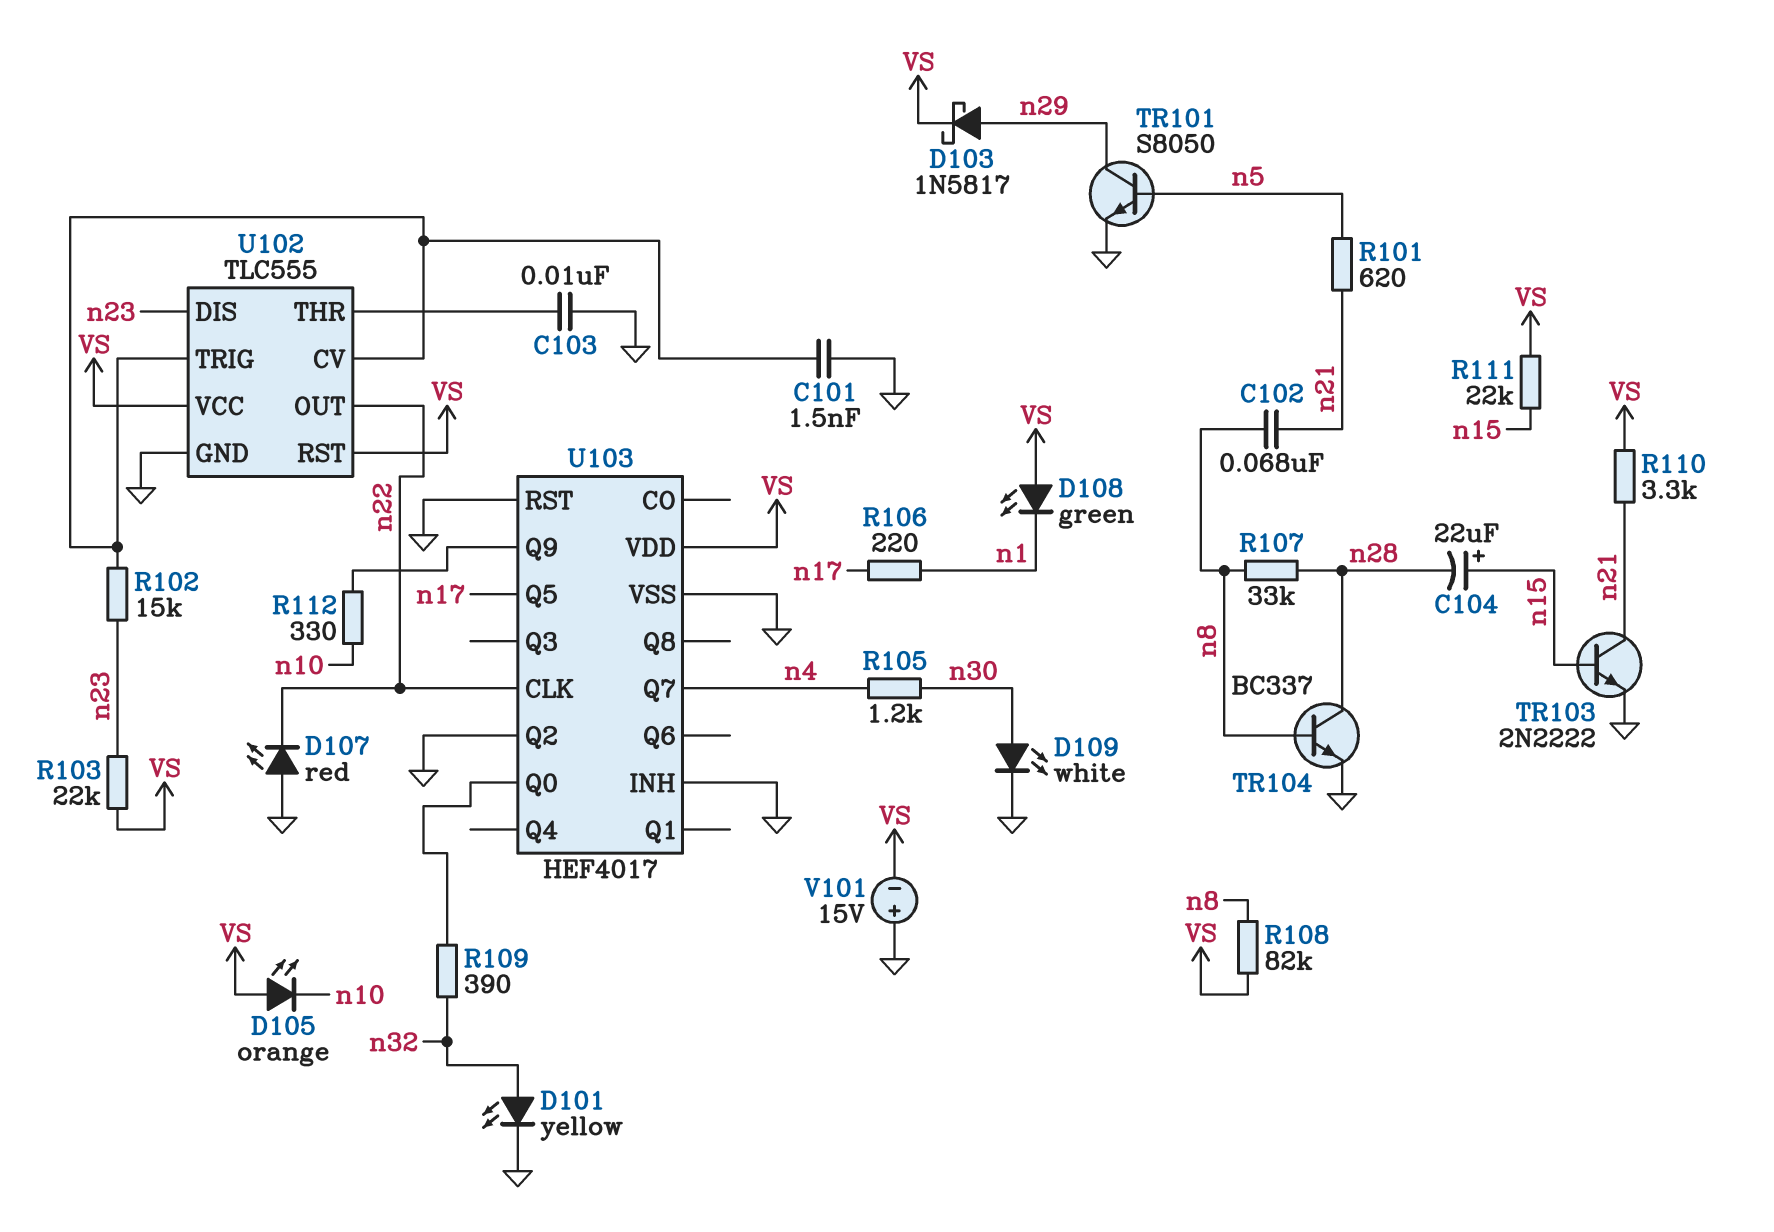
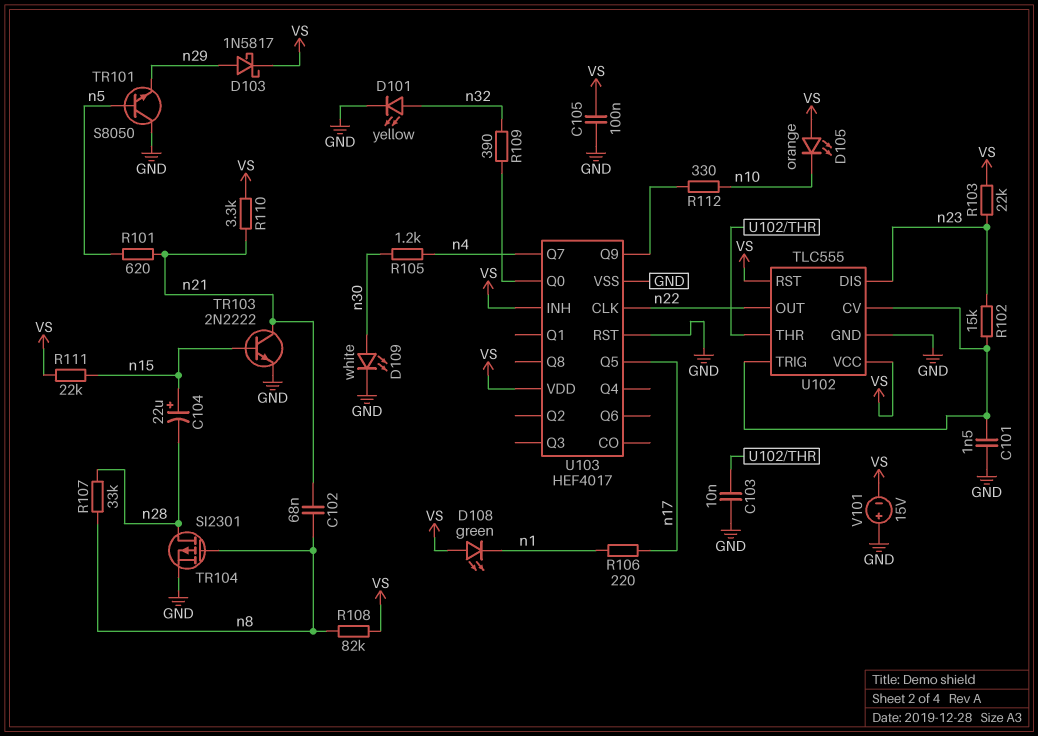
C105: none -> 100nF (GND, VS)
D107: LED red (A GND, K n22) -> none
TR101: NPN S8050 (B n5, C n29, E GND) -> NPN S8050 (B n5, C GND, E n29)
TR104: NPN BC337 (B n8, C n28, E GND) -> PMOS SI2301 (G n8, D n28, S GND)
U103 pin INH: GND -> VS
U103 pin Q2: GND -> none

